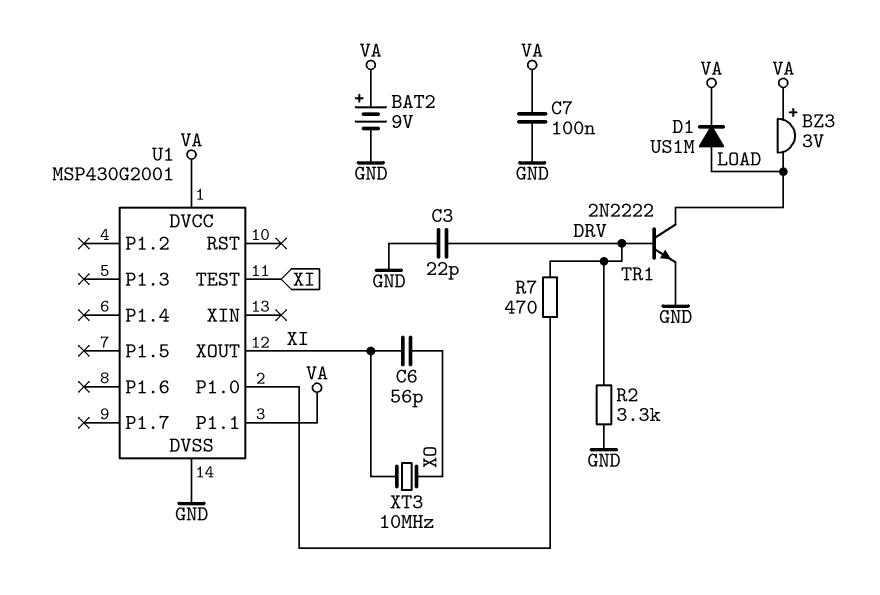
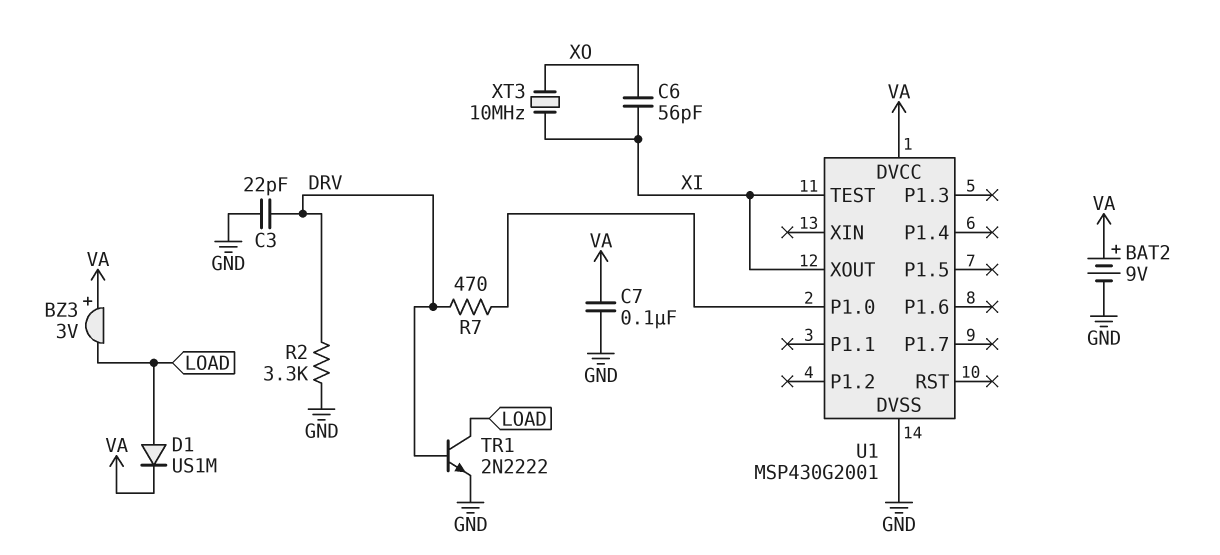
U1 pin P1.1: VA -> none

